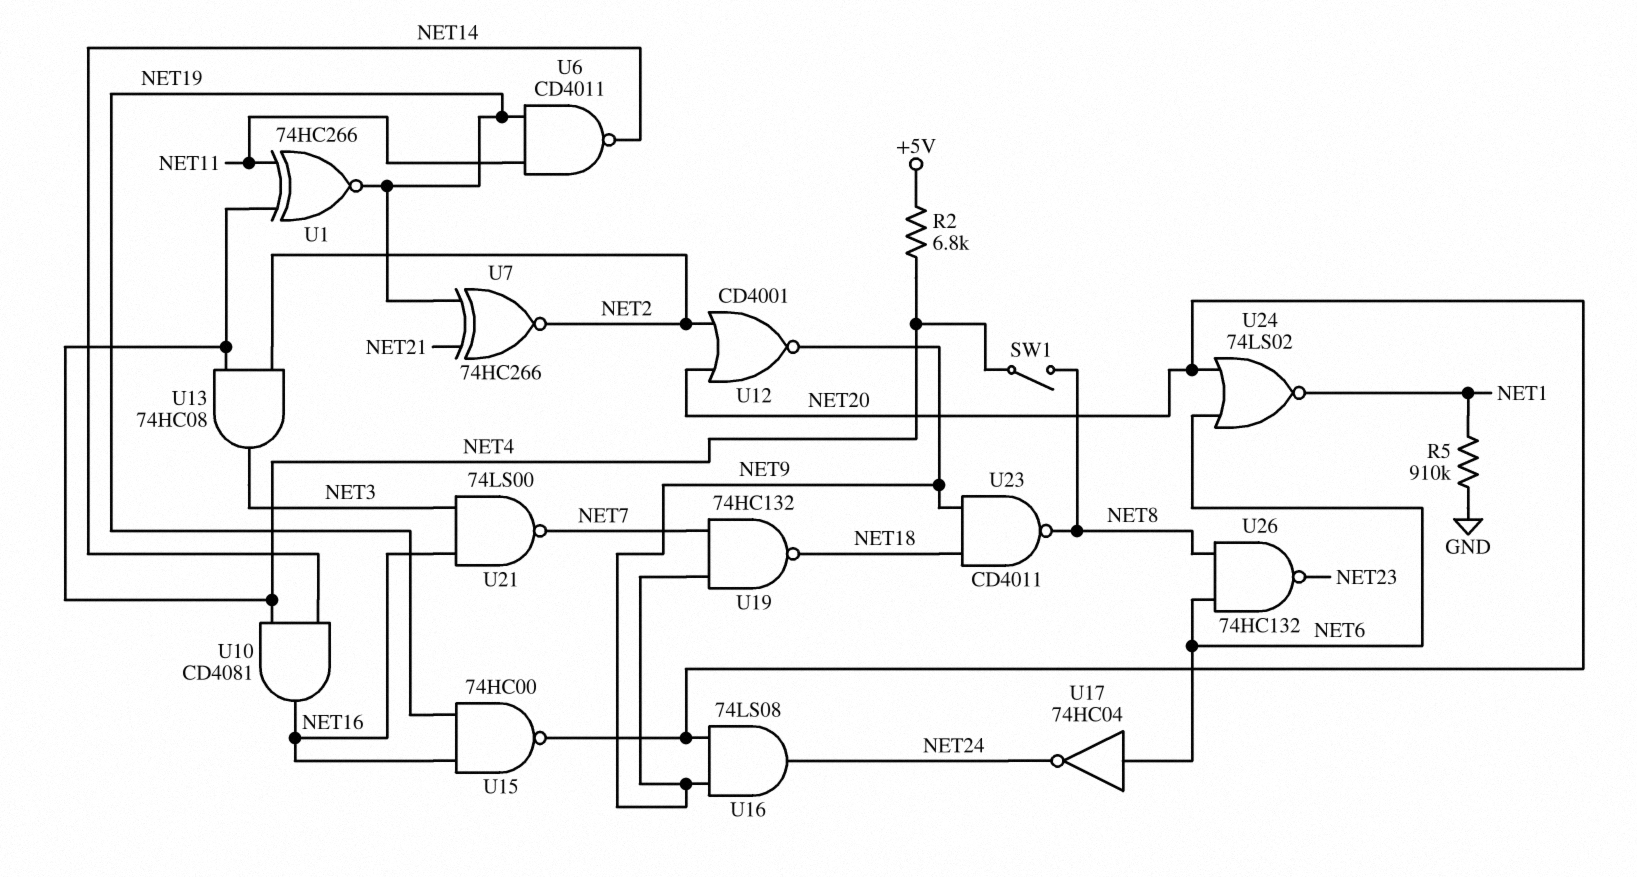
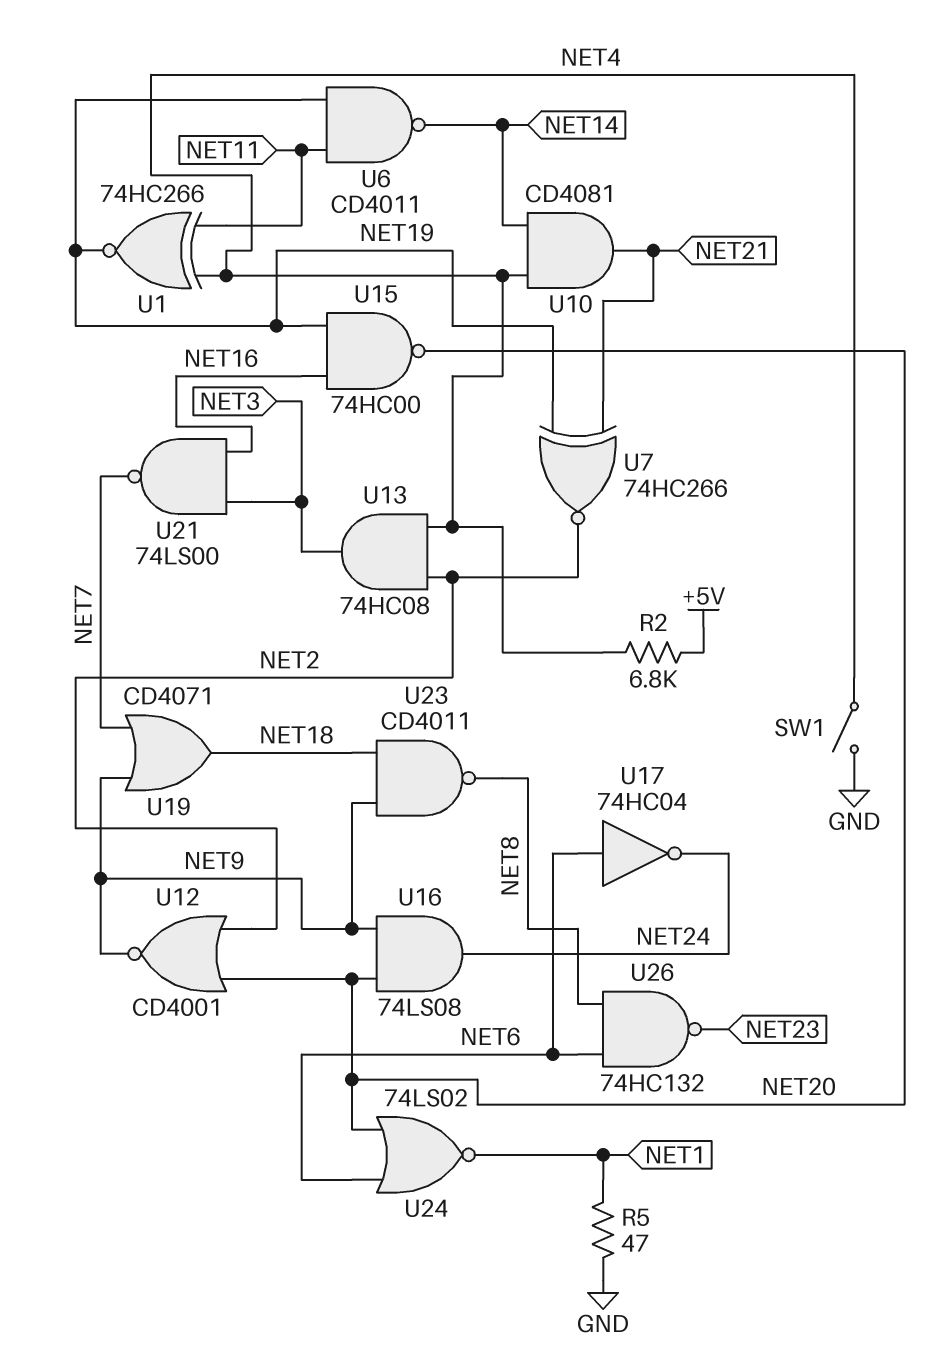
R5: 910k (GND, NET1) -> 47 (GND, NET1)
SW1: switch (NET4, NET8) -> switch (GND, NET4)
U10: AND CD4081 (in NET4, in NET14, out NET16) -> AND CD4081 (in NET4, in NET14, out NET21)
U19: NAND 74HC132 (in NET7, in NET9, out NET18) -> OR CD4071 (in NET7, in NET9, out NET18)

